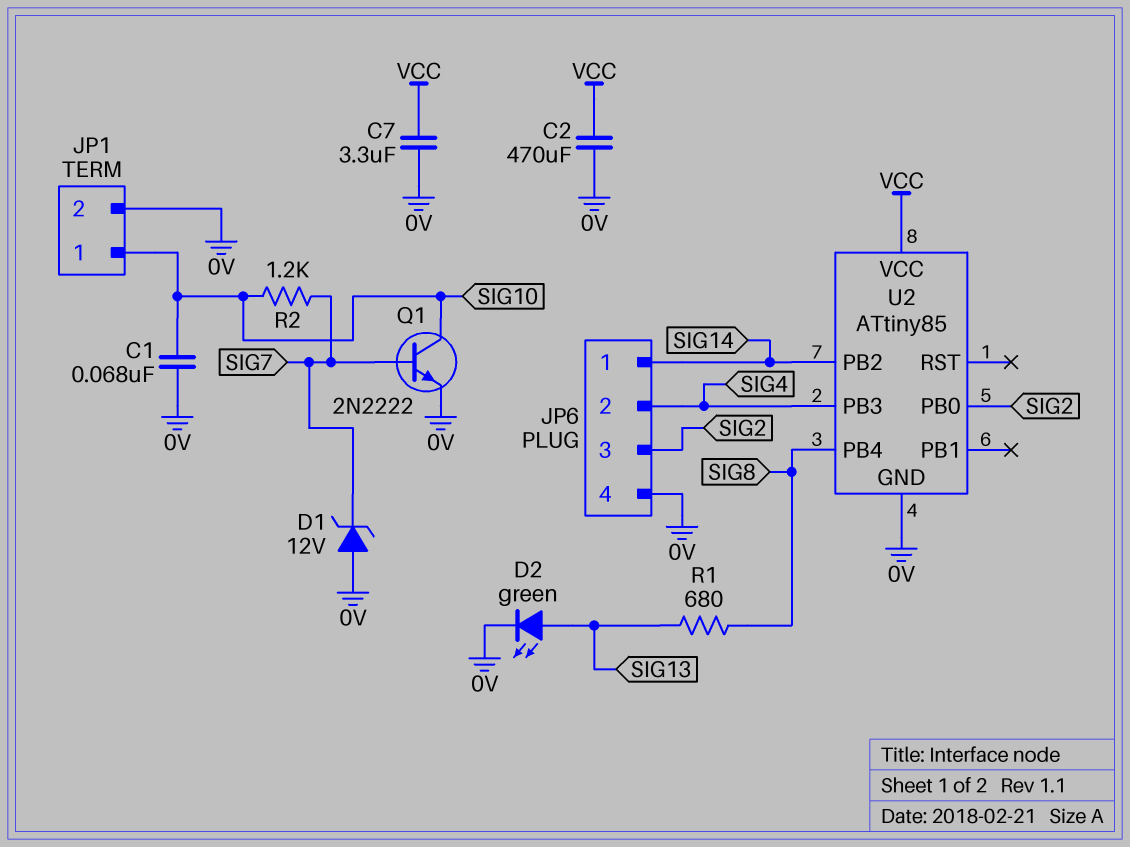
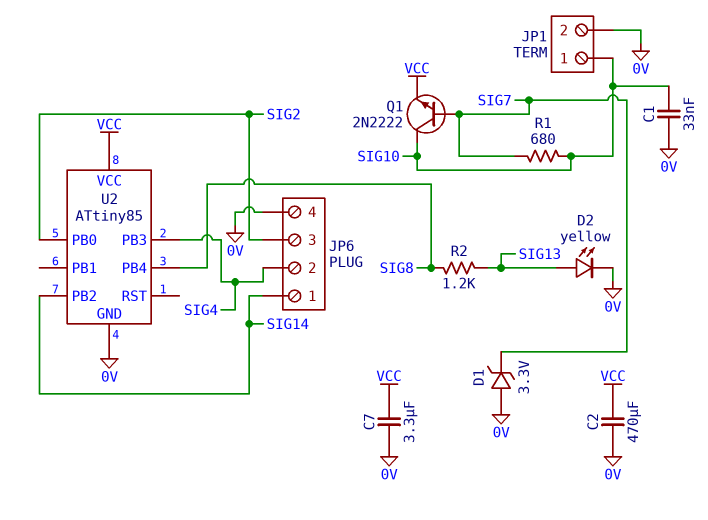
C1: 68nF (0V, SIG10) -> 33nF (0V, SIG10)
D1: zener 12V (A 0V, K SIG7) -> zener 3.3V (A 0V, K SIG7)
D2: LED green (A SIG13, K 0V) -> LED yellow (A SIG13, K 0V)
Q1: NPN 2N2222 (B SIG7, C SIG10, E 0V) -> NPN 2N2222 (B SIG7, C SIG10, E VCC)
R1: 680 (SIG8, SIG13) -> 680 (SIG7, SIG10)
R2: 1.2k (SIG7, SIG10) -> 1.2k (SIG8, SIG13)

